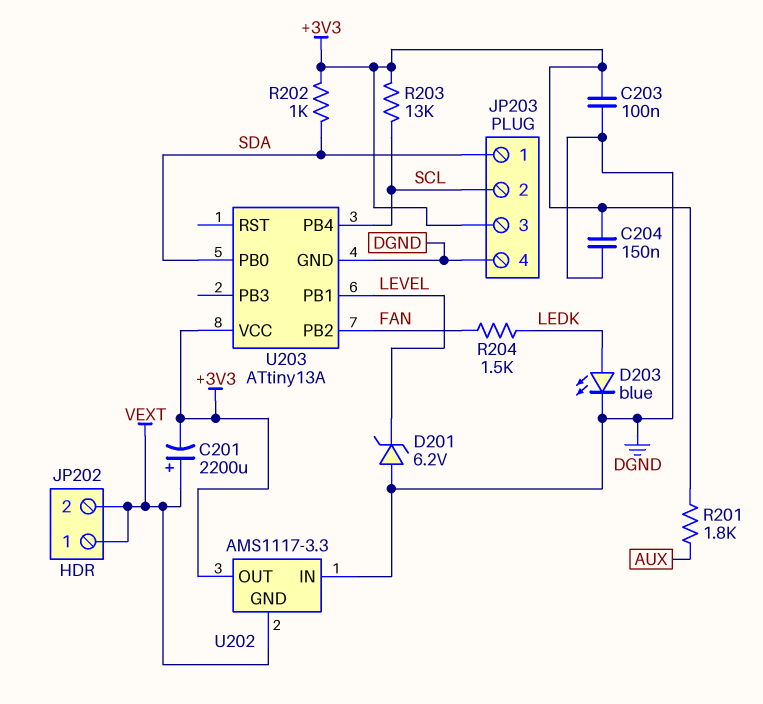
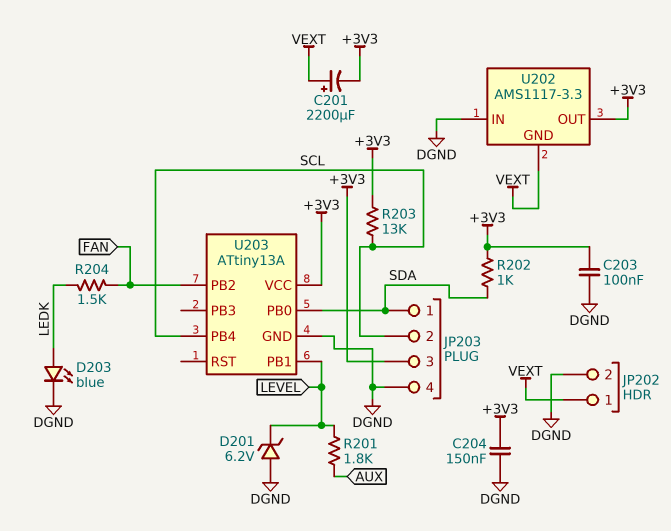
JP202 pin 2: VEXT -> DGND
R201: 1.8k (+3V3, AUX) -> 1.8k (AUX, LEVEL)

